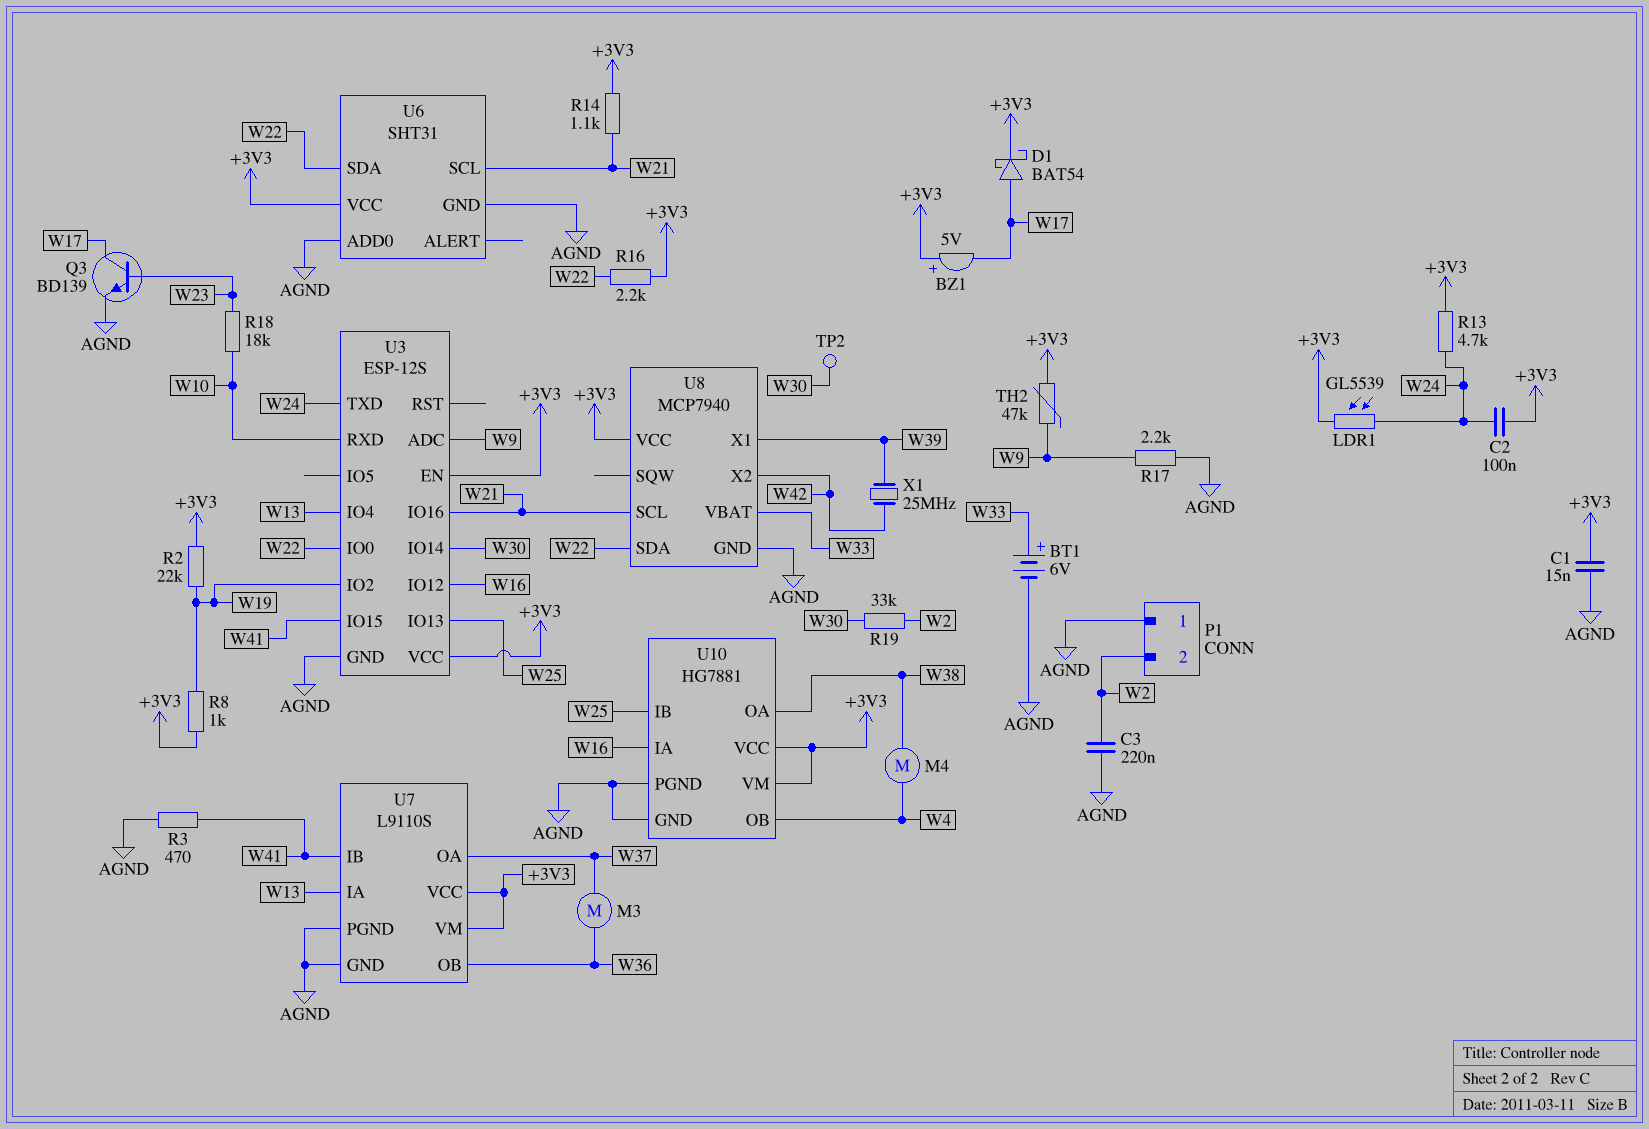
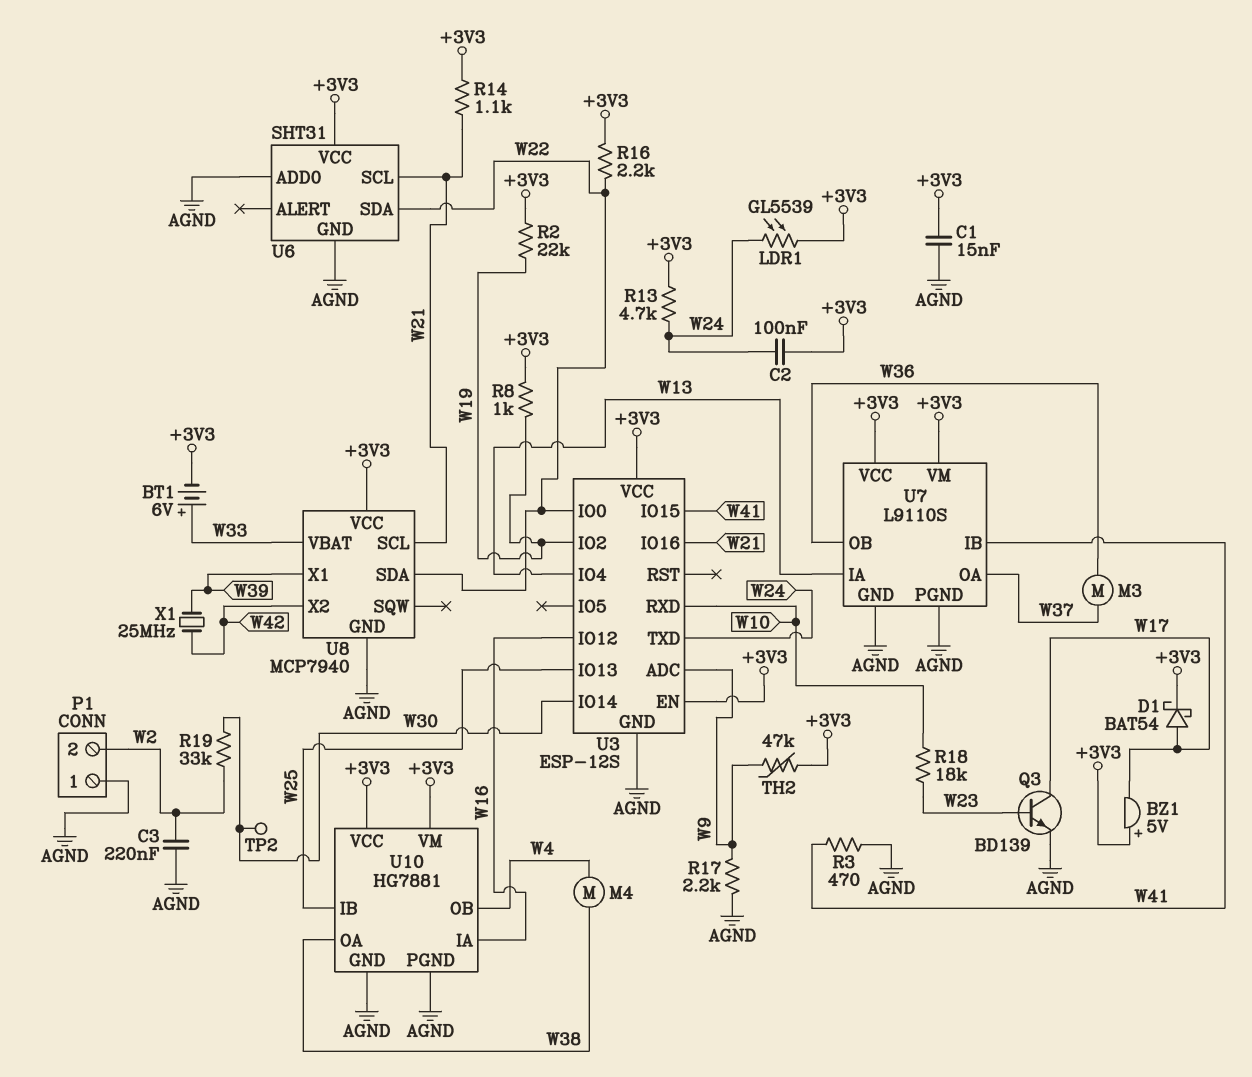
BT1: 6V (plus W33, minus AGND) -> 6V (plus W33, minus +3V3)

